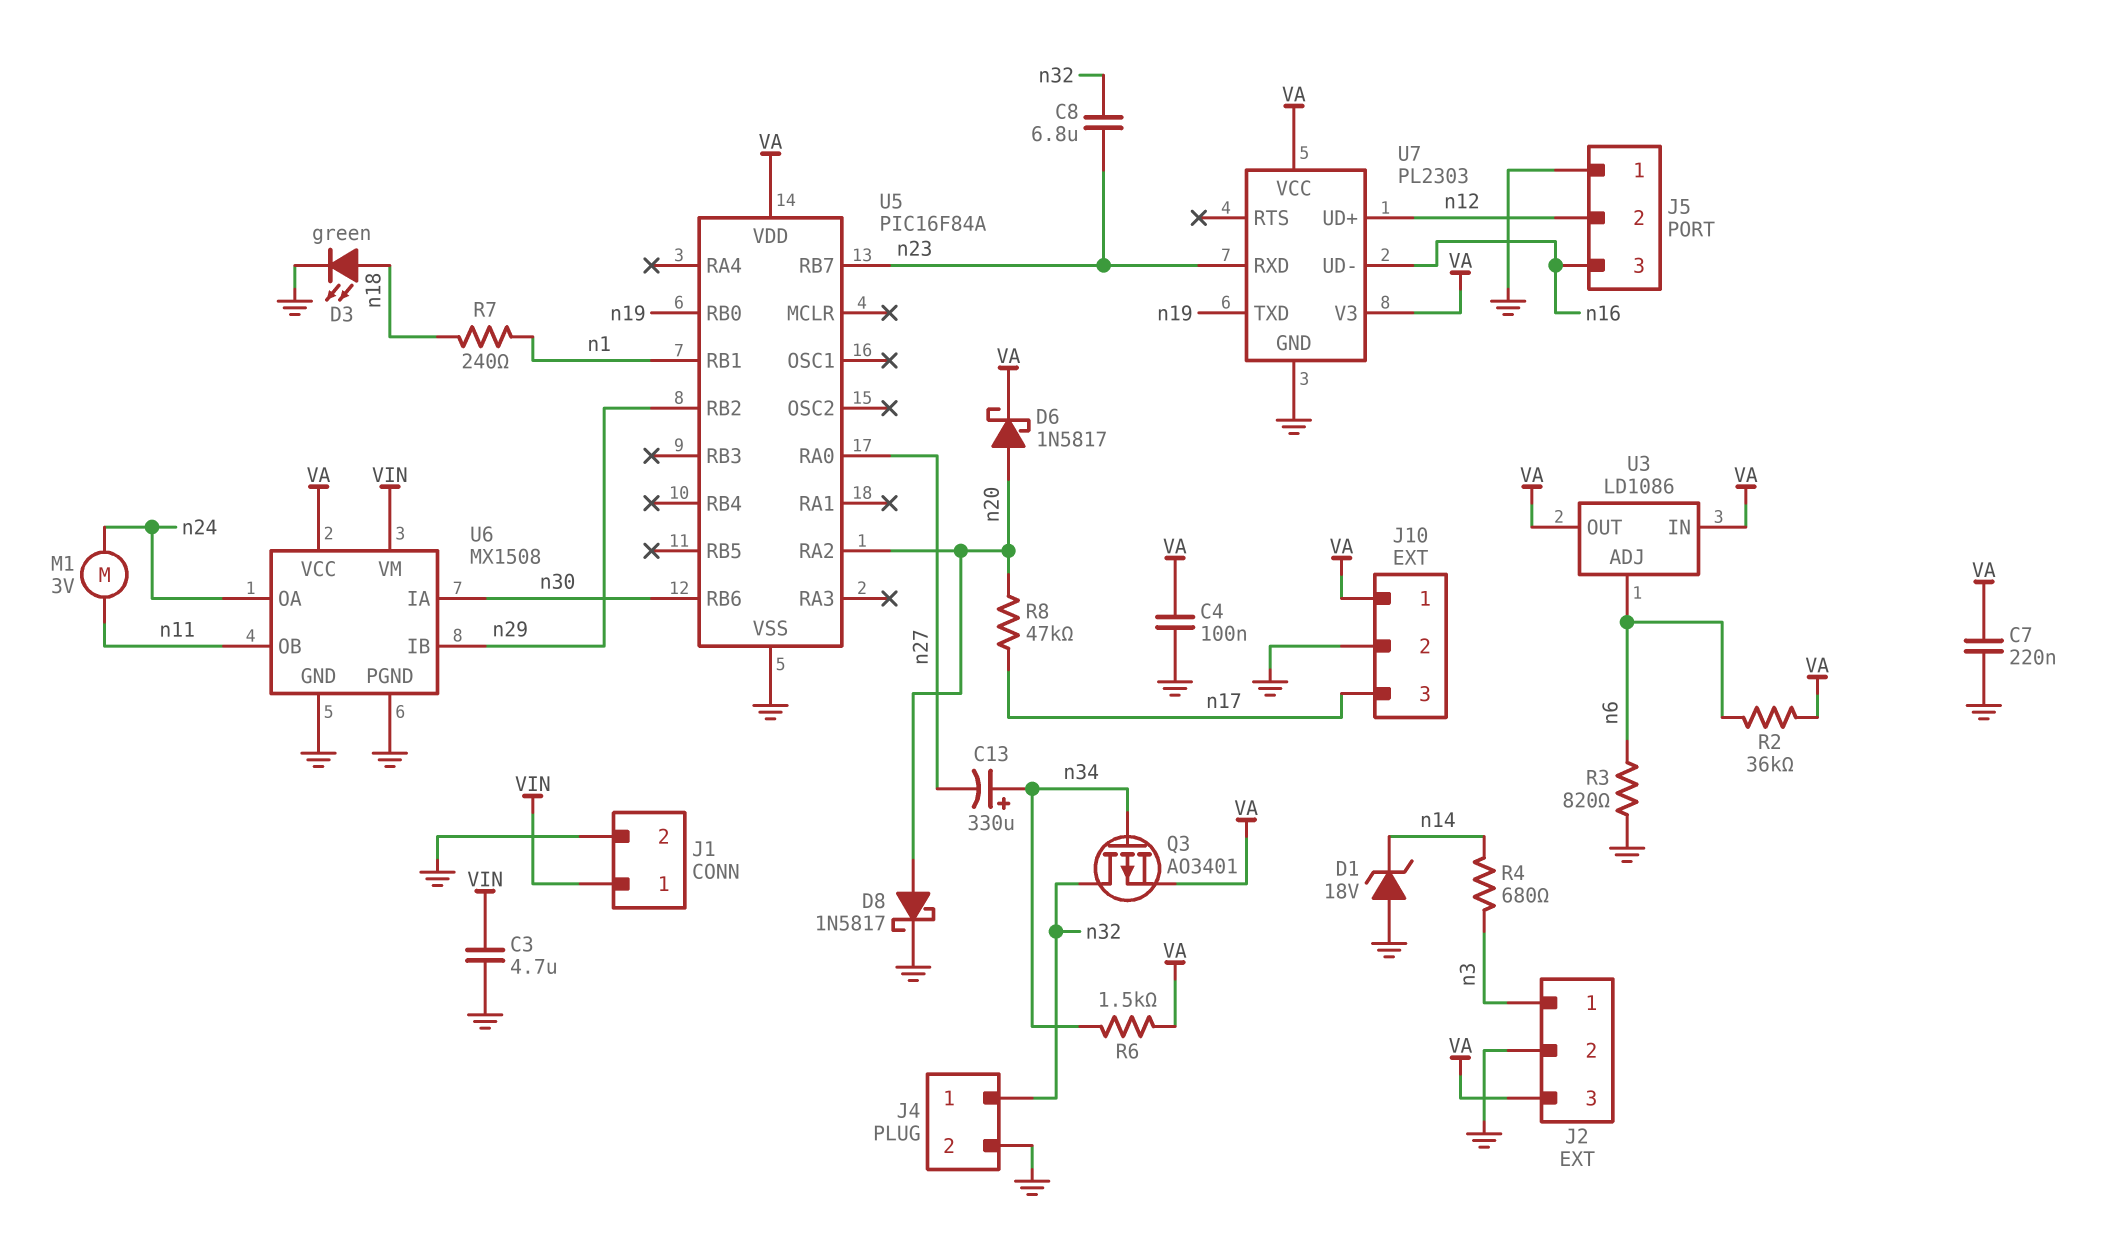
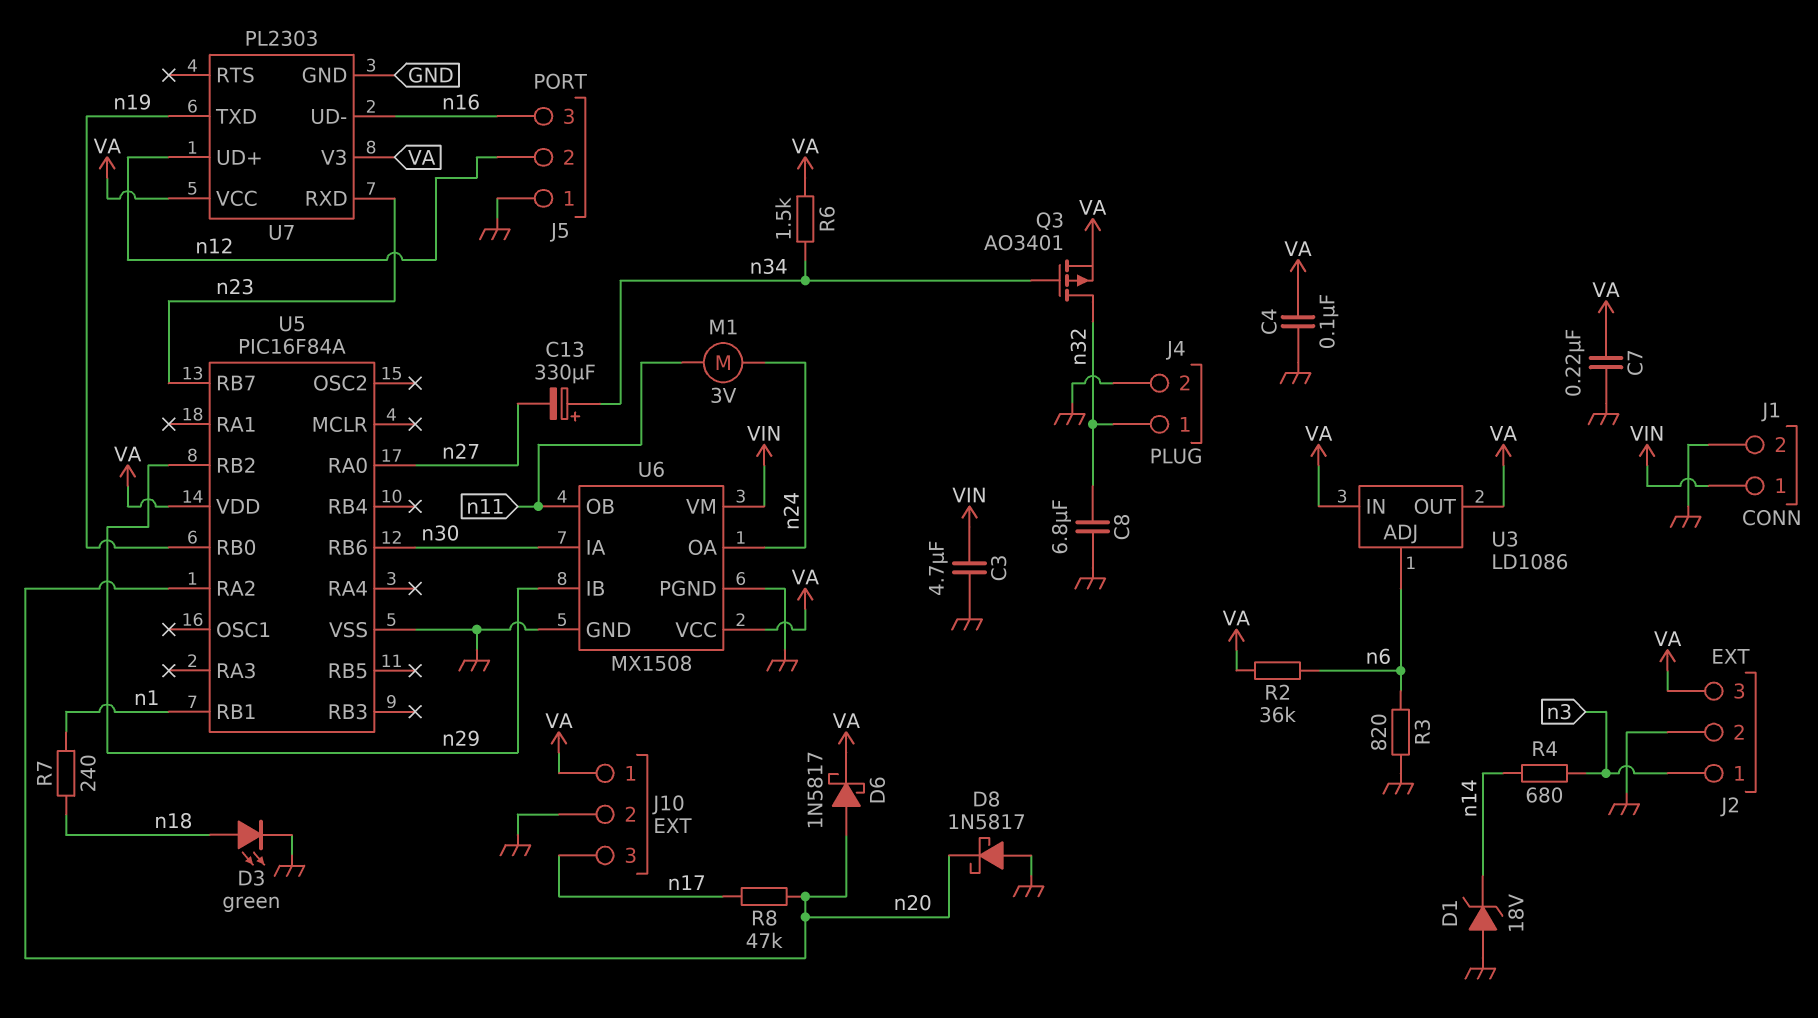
C8: 6.8uF (n23, n32) -> 6.8uF (GND, n32)
D8: schottky 1N5817 (A n20, K GND) -> schottky 1N5817 (A GND, K n20)

